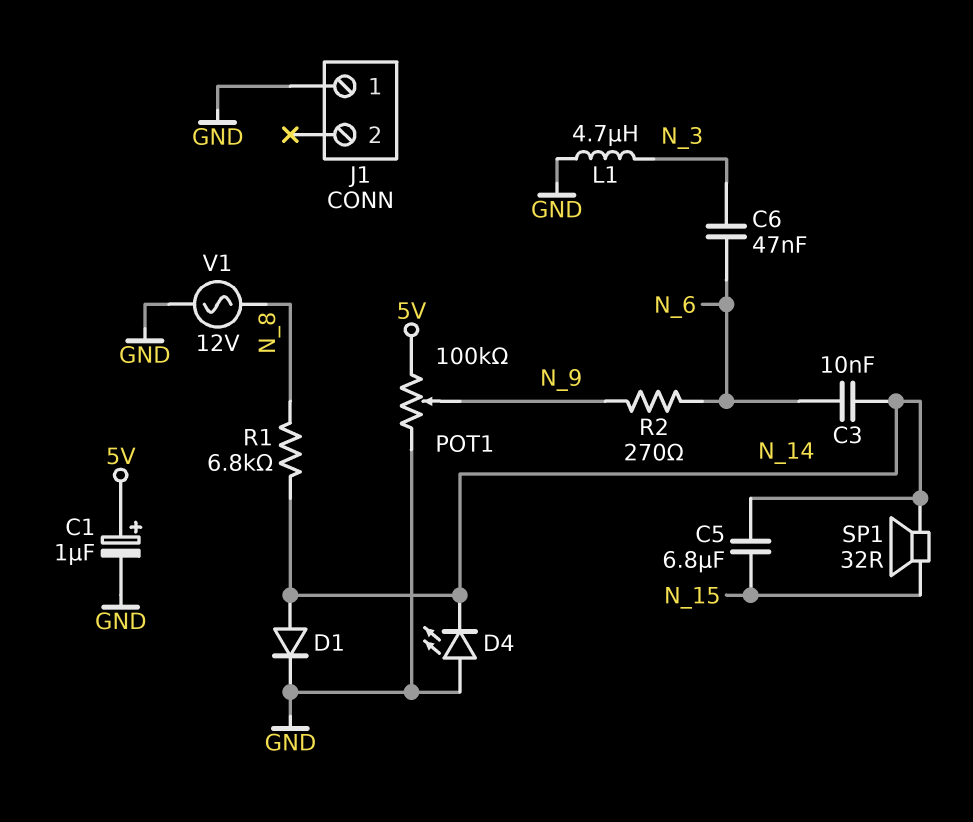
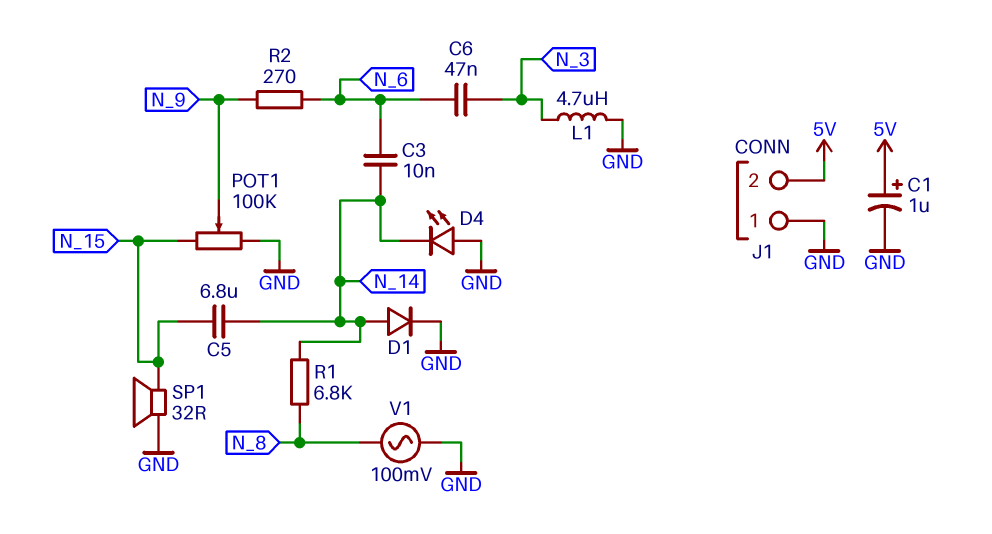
J1 pin 2: none -> 5V
POT1: 100k (5V, GND, wiper N_9) -> 100k (GND, N_15, wiper N_9)
SP1: speaker 32R (N_14, N_15) -> speaker 32R (GND, N_15)
V1: AC 12V (GND, N_8) -> AC 100mV (GND, N_8)

